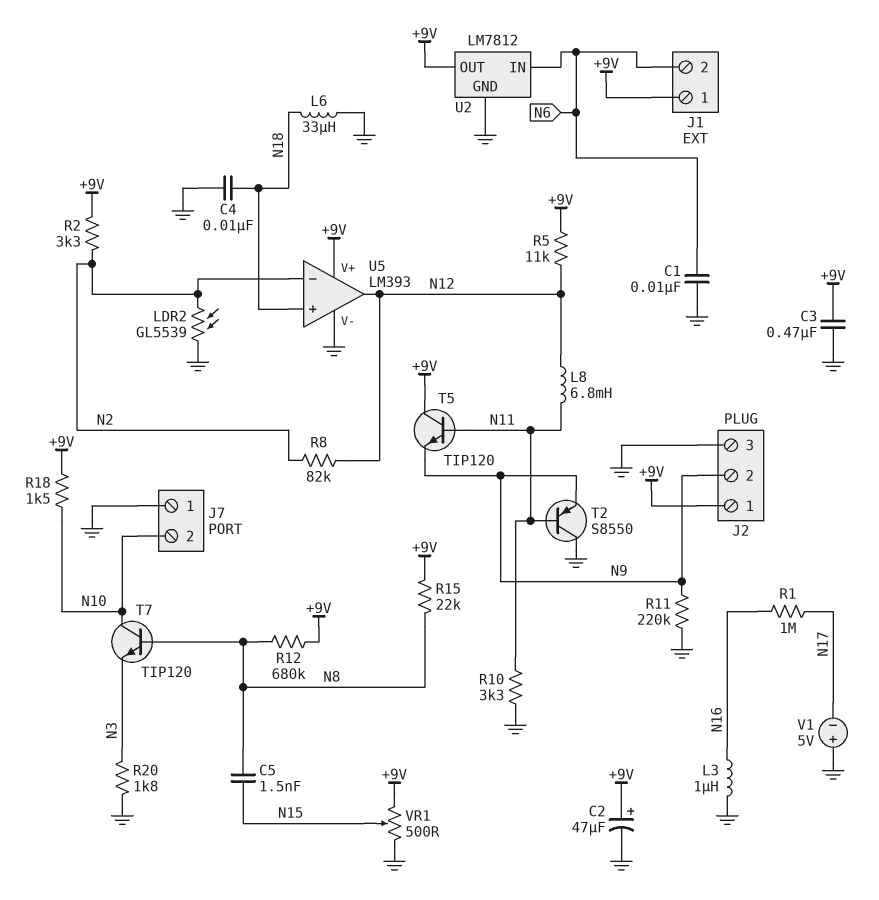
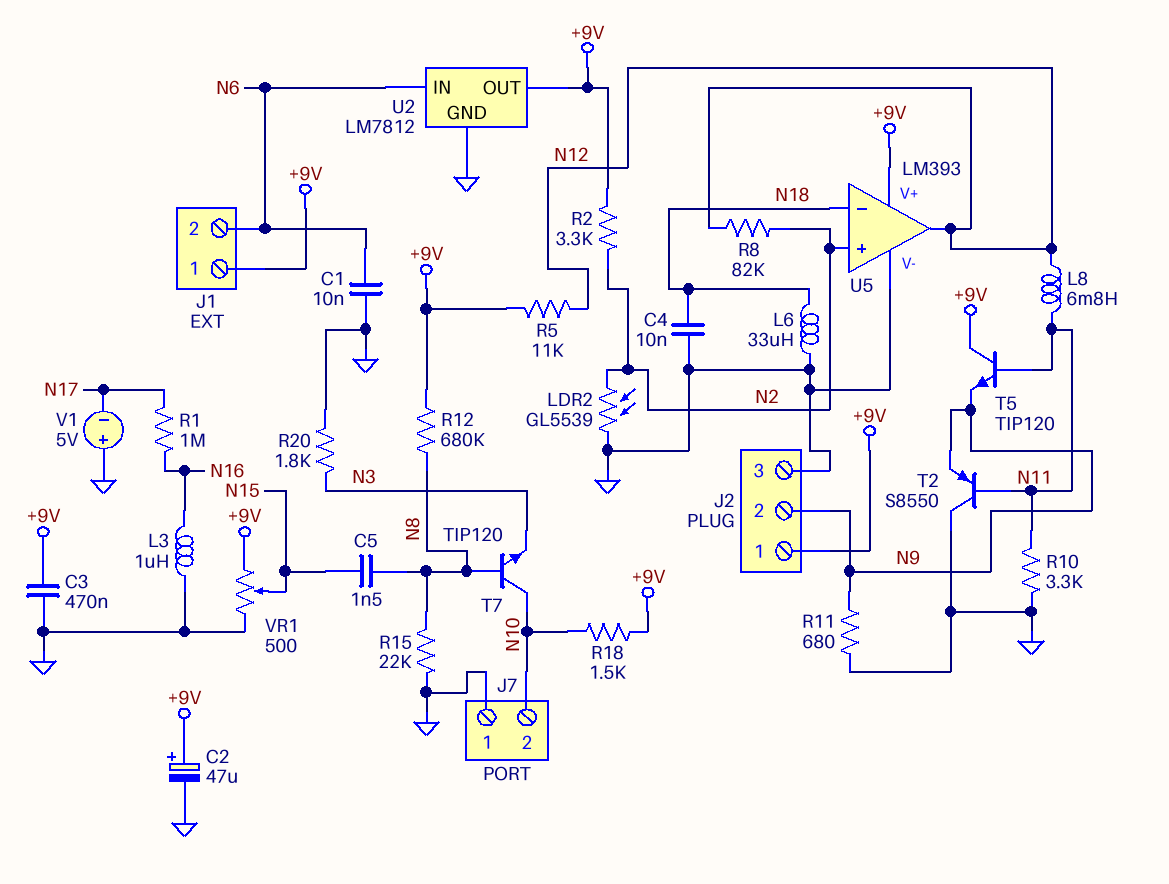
R11: 220k (GND, N9) -> 680 (GND, N9)
R15: 22k (+9V, N8) -> 22k (GND, N8)
U5 pin in+: N18 -> N2
U5 pin in-: N2 -> N18

